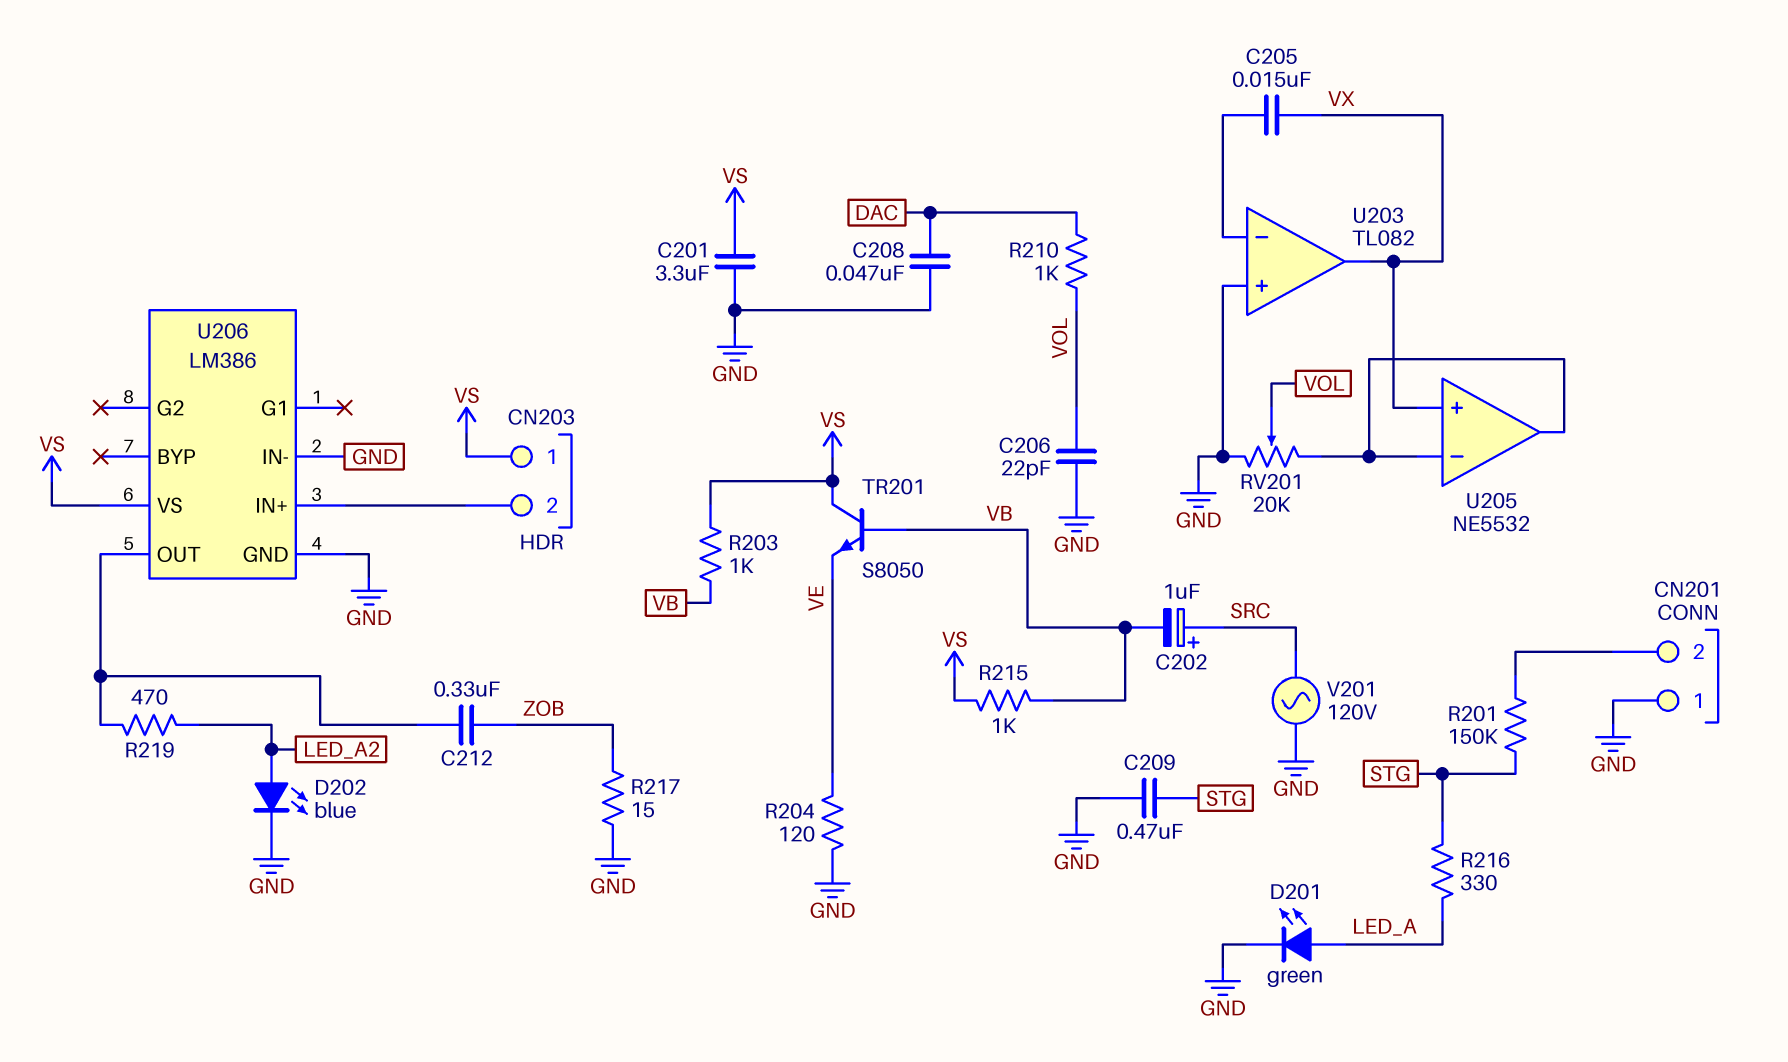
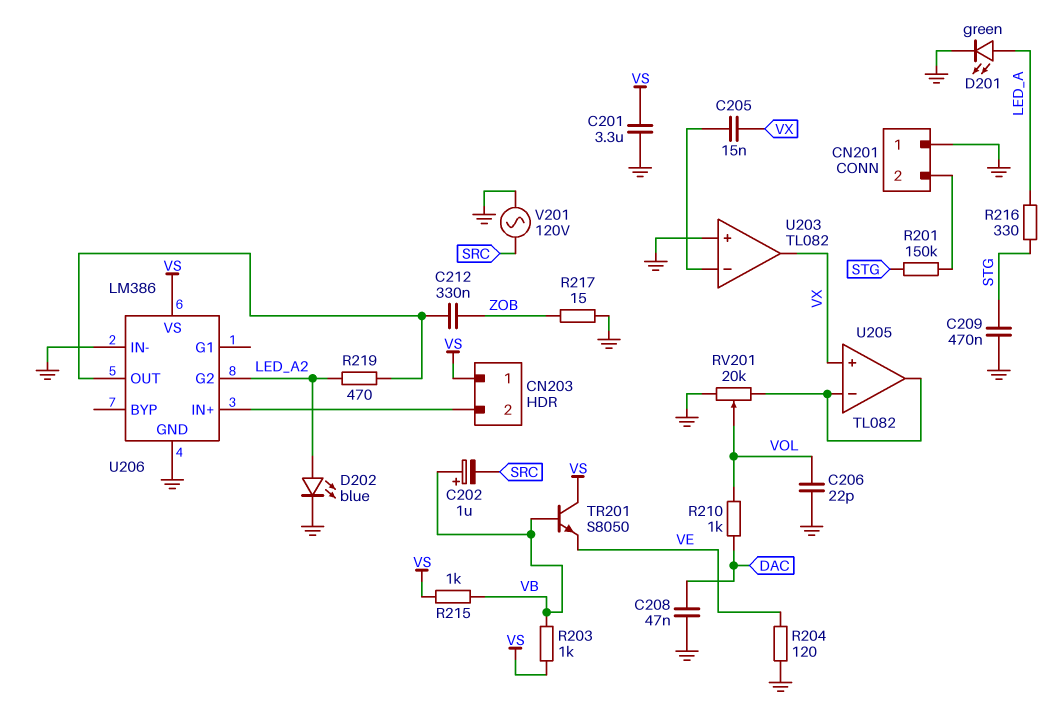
C202: 1uF (plus SRC, minus VB) -> 1uF (plus VB, minus SRC)
U205: NE5532 -> TL082
U206 pin G2: none -> LED_A2

